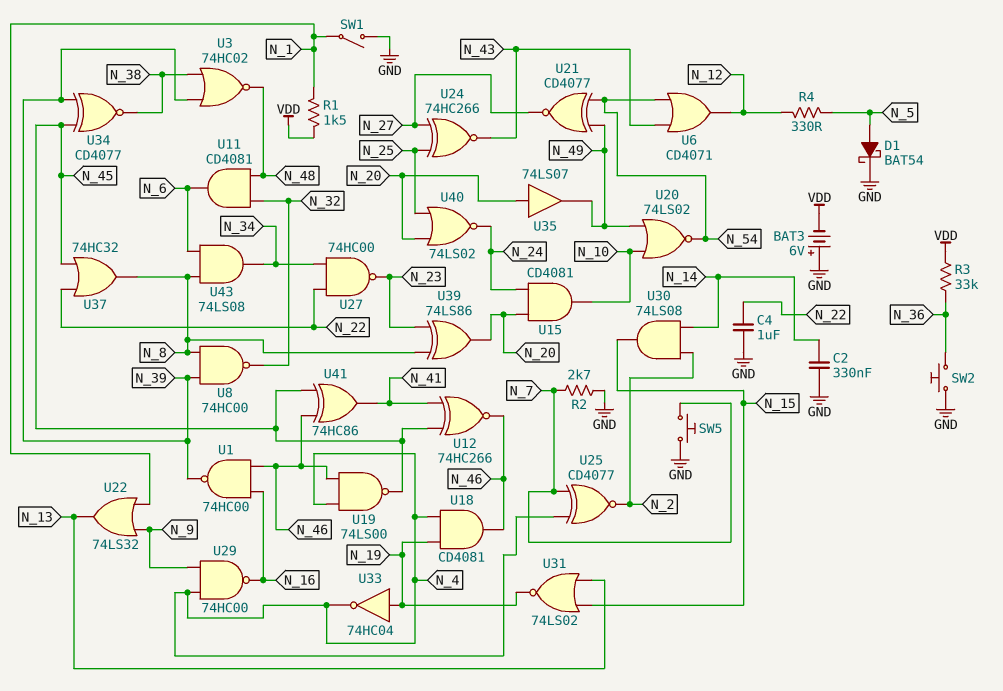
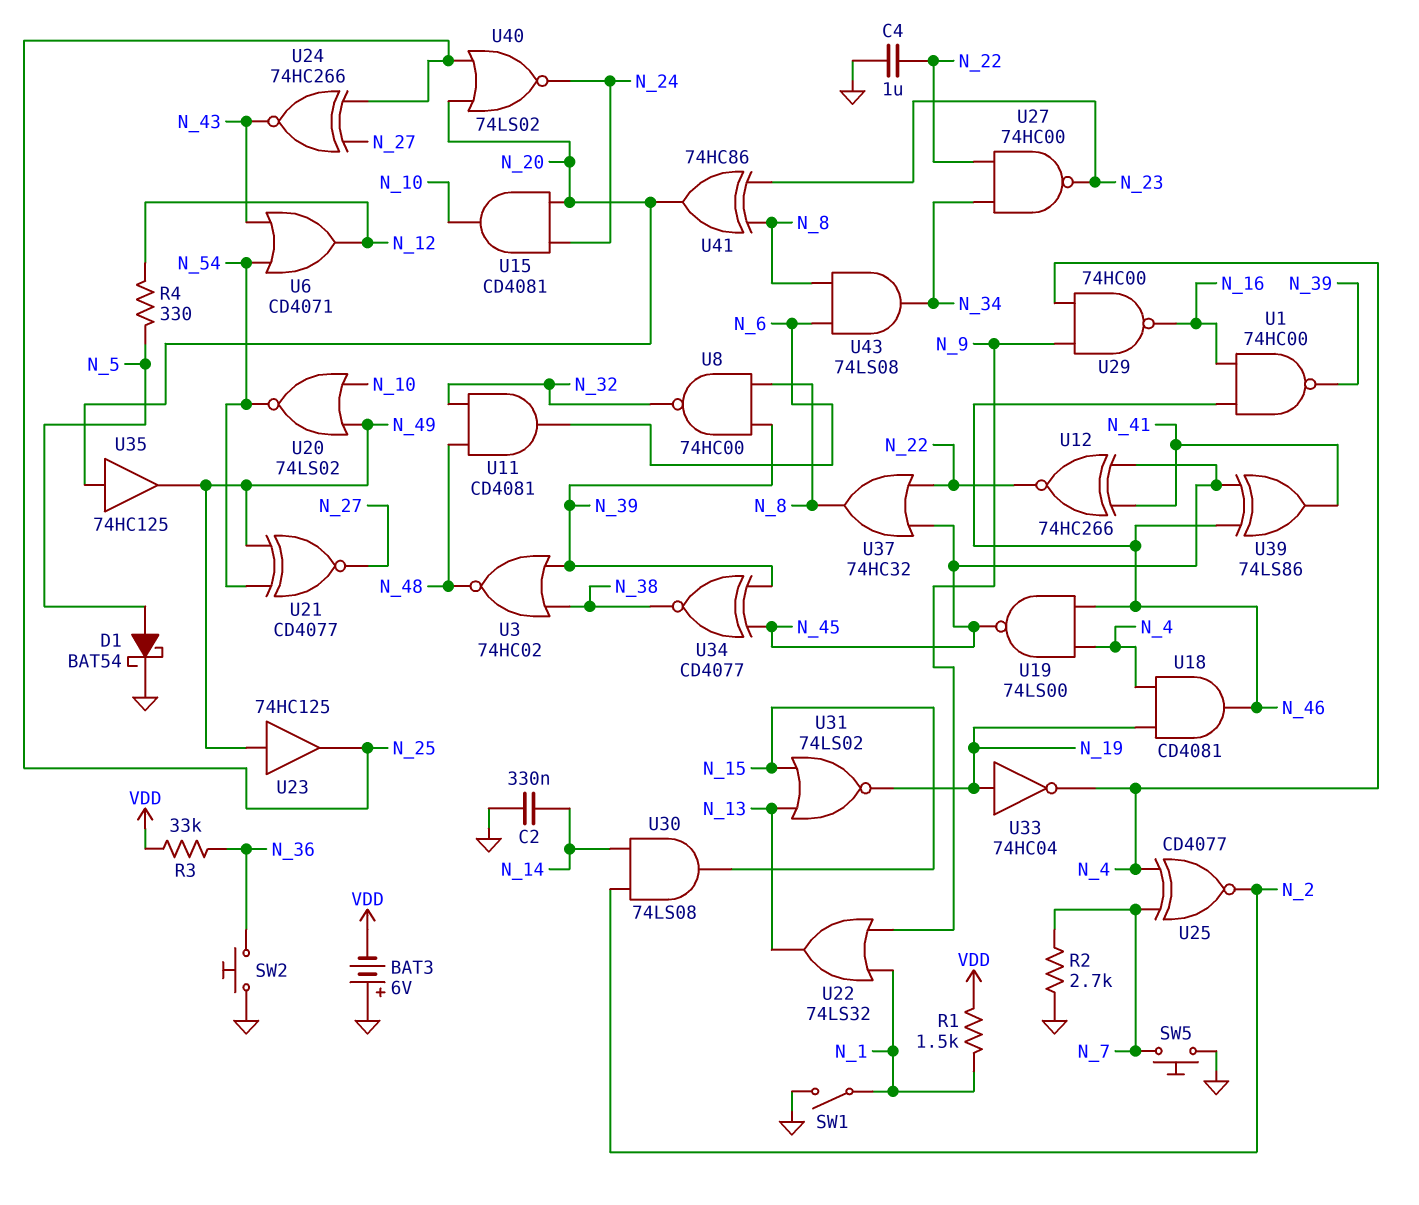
U12: XNOR 74HC266 (in N_41, in N_45, out N_46) -> XNOR 74HC266 (in N_41, in N_45, out N_22)
U23: none -> buffer 74HC125 (in N_49, out N_25)
U35: buffer 74LS07 (in N_20, out N_49) -> buffer 74HC125 (in N_20, out N_49)
U39: XOR 74LS86 (in N_8, in N_23, out N_20) -> XOR 74LS86 (in N_45, in N_46, out N_41)
U41: XOR 74HC86 (in N_45, in N_46, out N_41) -> XOR 74HC86 (in N_8, in N_23, out N_20)

